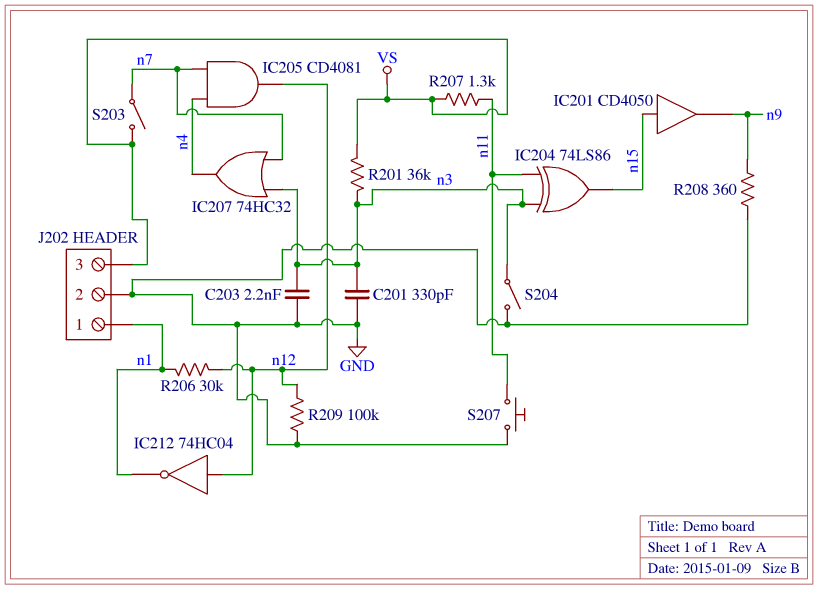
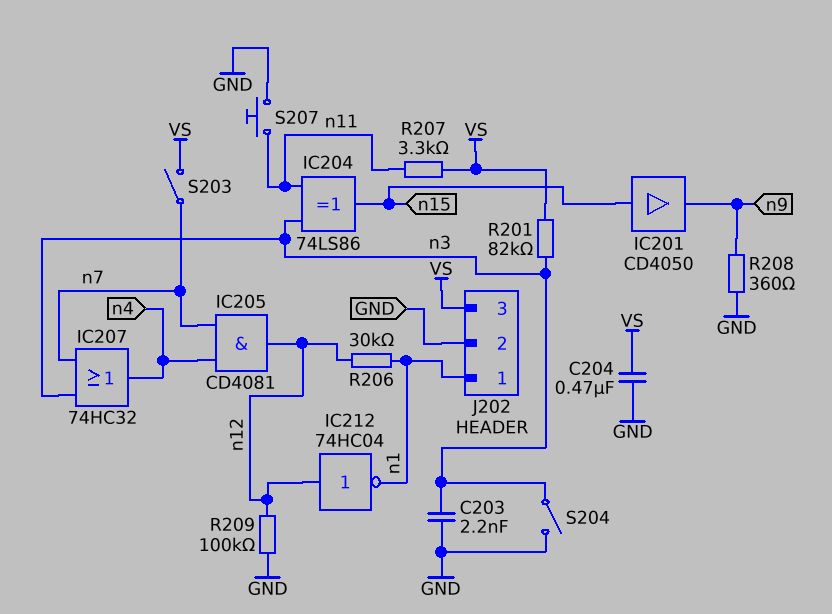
C201: 330pF (GND, n3) -> none
C204: none -> 470nF (GND, VS)
R201: 36k (VS, n3) -> 82k (VS, n3)
R207: 1.3k (VS, n11) -> 3.3k (VS, n11)

